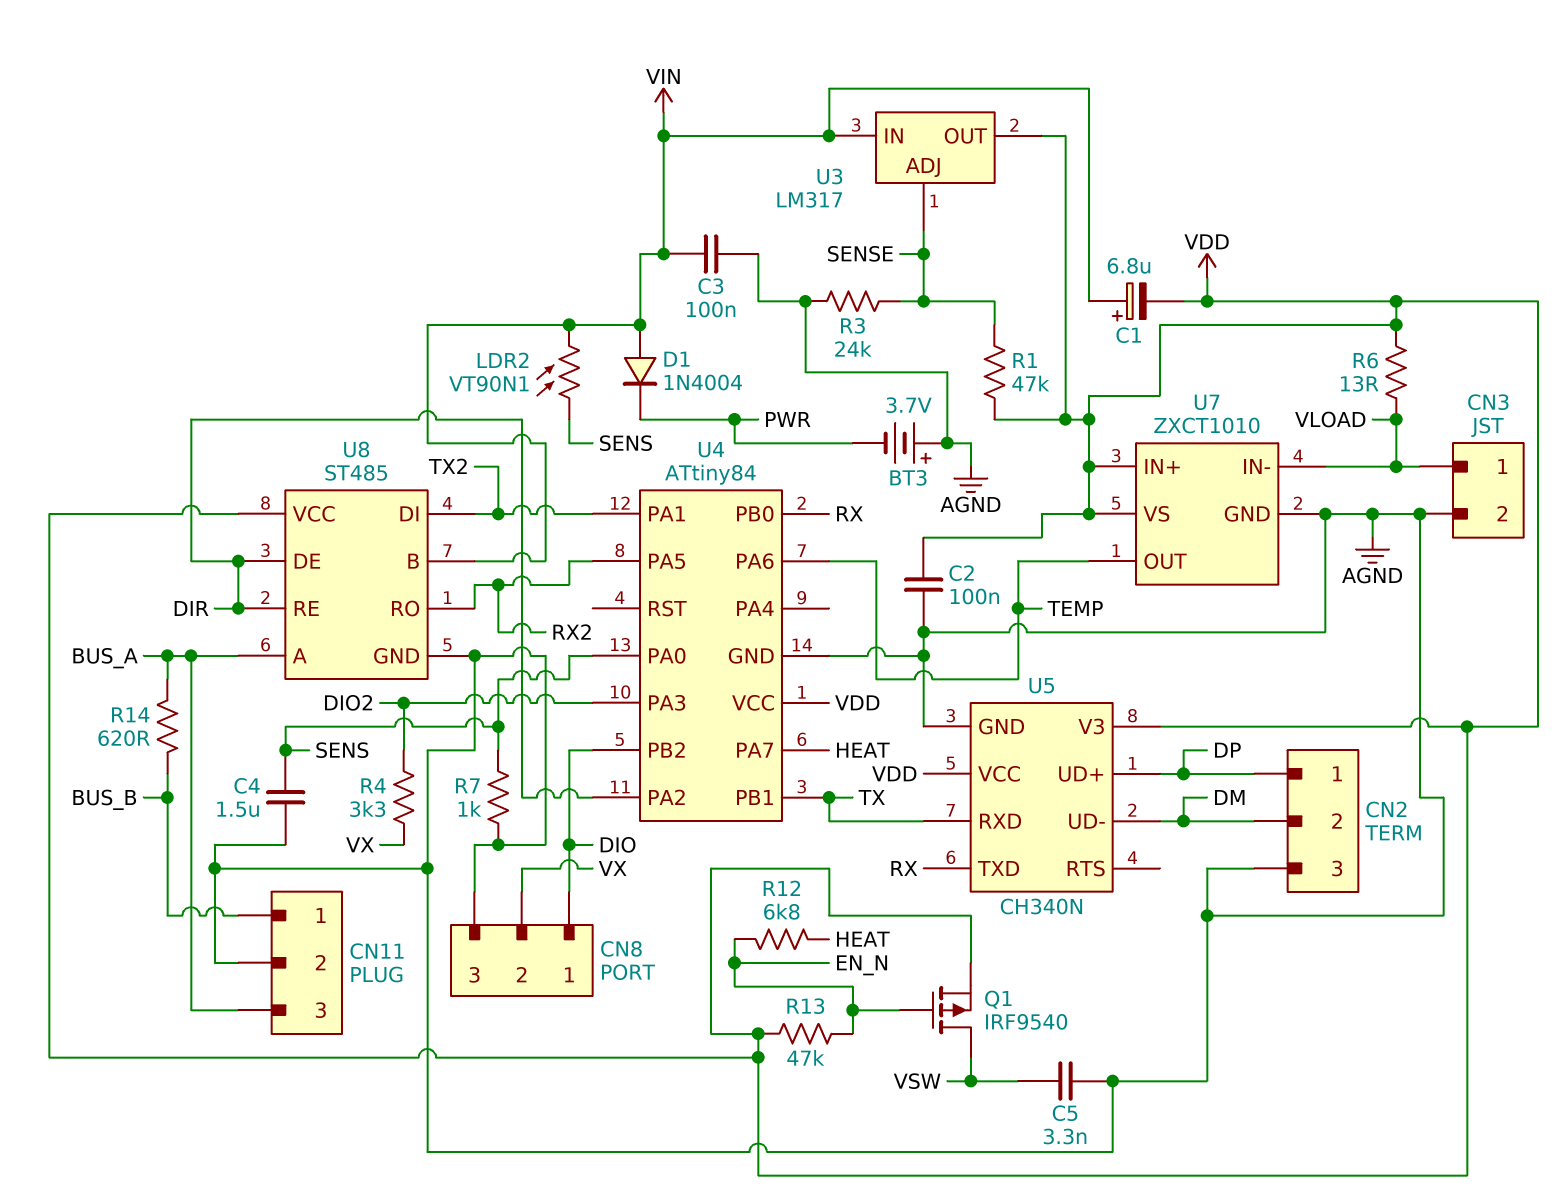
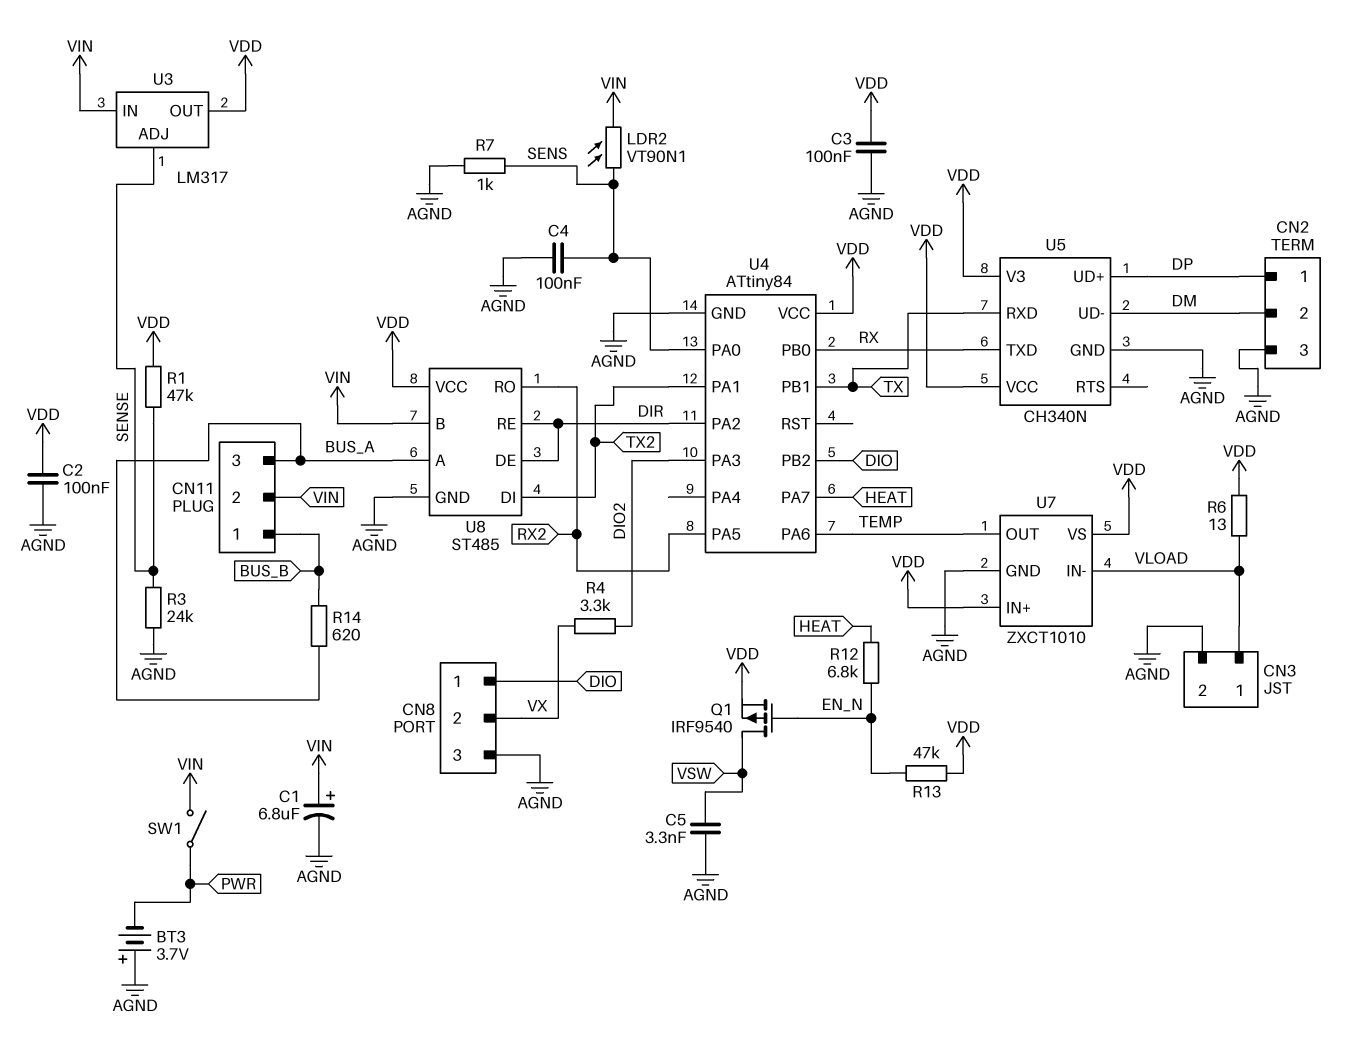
C1: 6.8uF (plus VIN, minus VDD) -> 6.8uF (plus VIN, minus AGND)
C3: 100nF (AGND, VIN) -> 100nF (AGND, VDD)
C4: 1.5uF (AGND, SENS) -> 100nF (AGND, SENS)
CN11 pin 2: AGND -> VIN
D1: diode 1N4004 (A VIN, K PWR) -> none
SW1: none -> switch (PWR, VIN)

